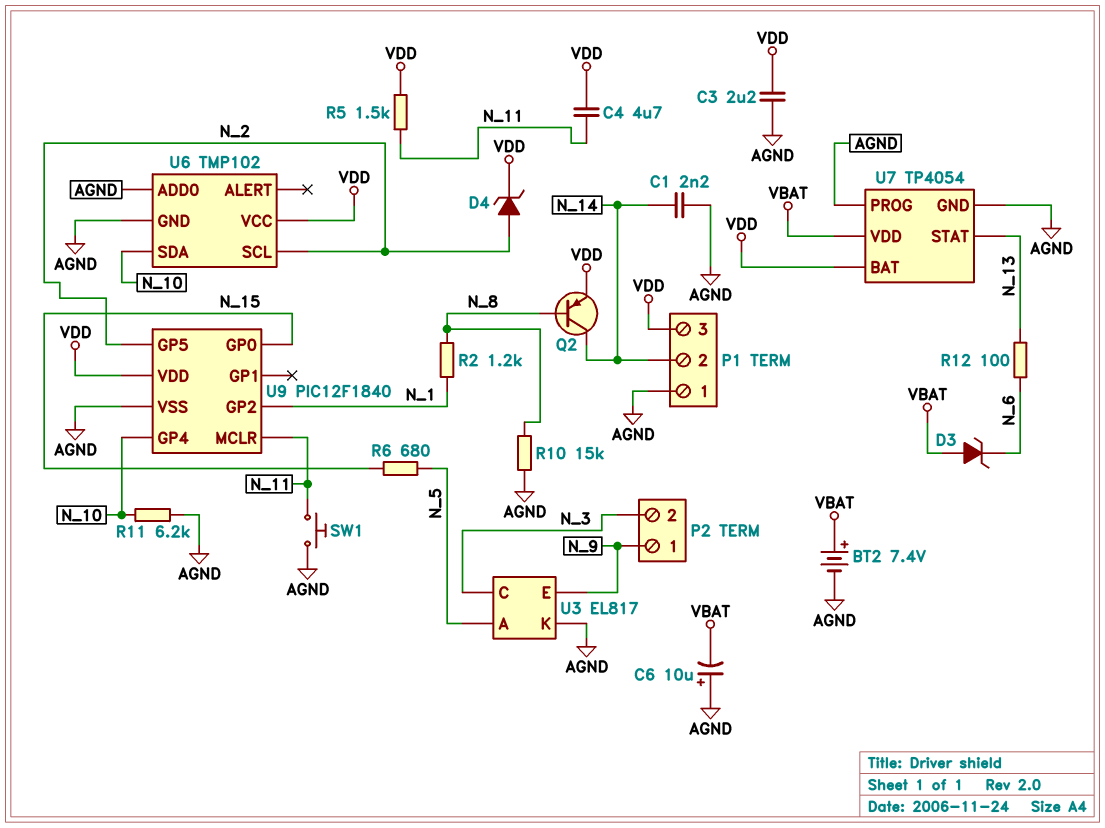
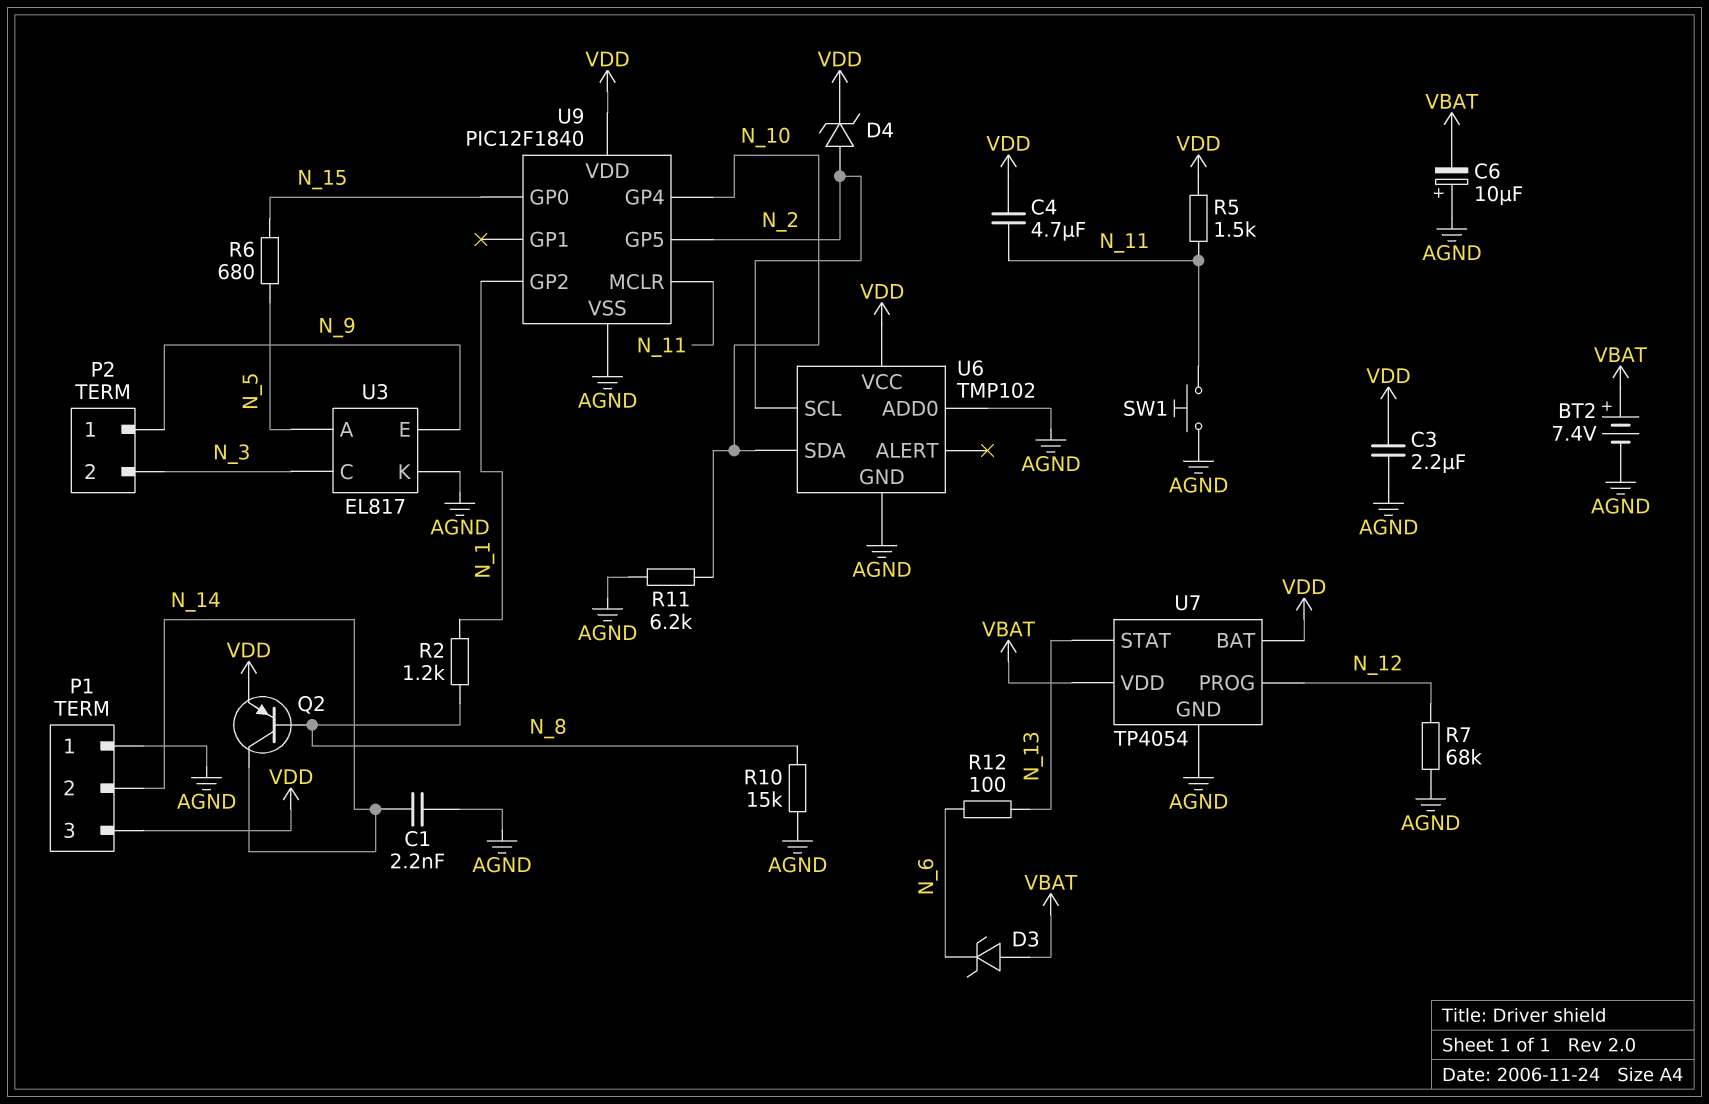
R7: none -> 68k (AGND, N_12)
U7 pin PROG: AGND -> N_12

